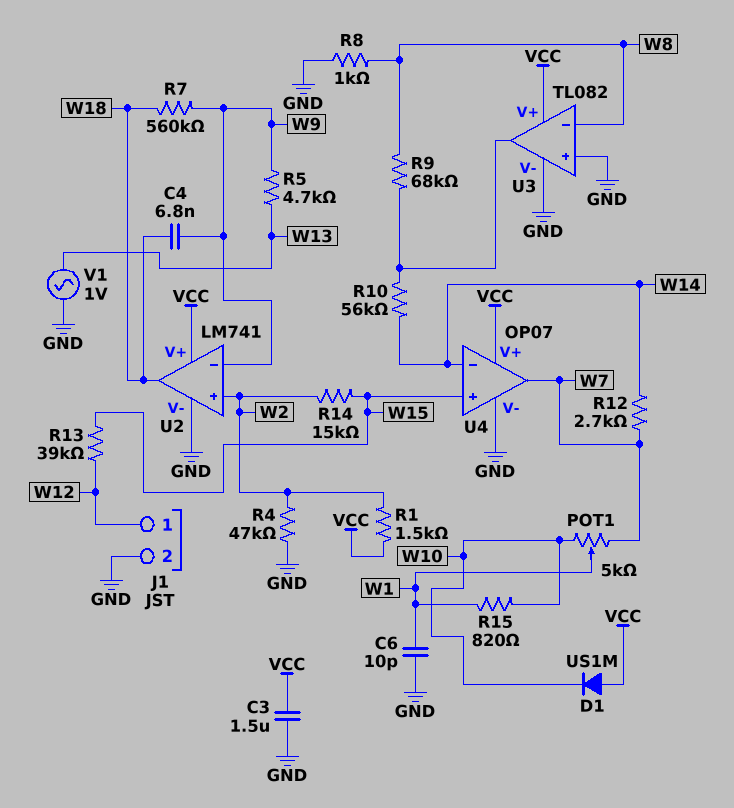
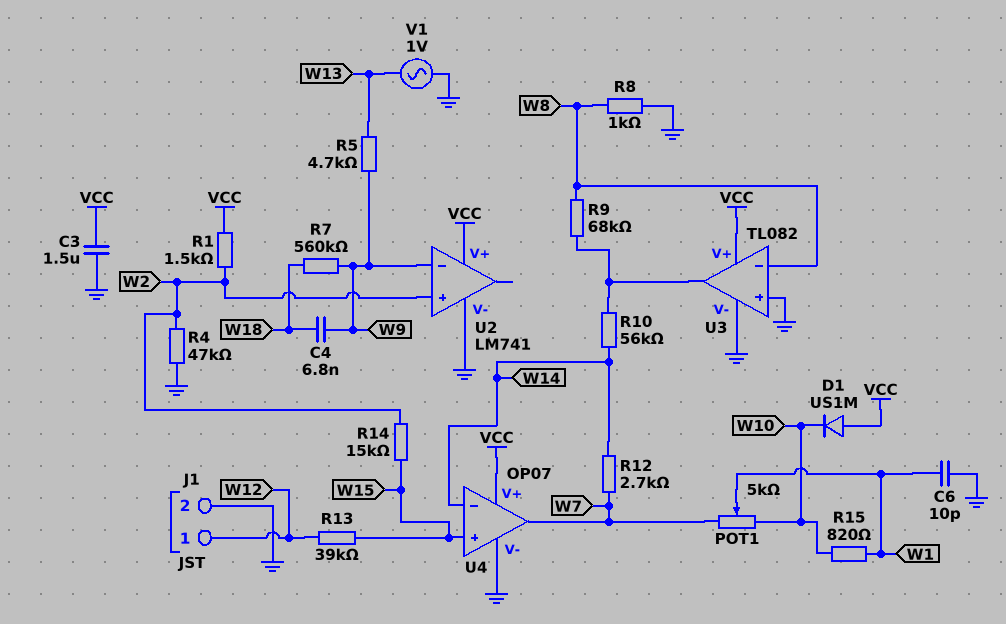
U2 pin out: W18 -> none

